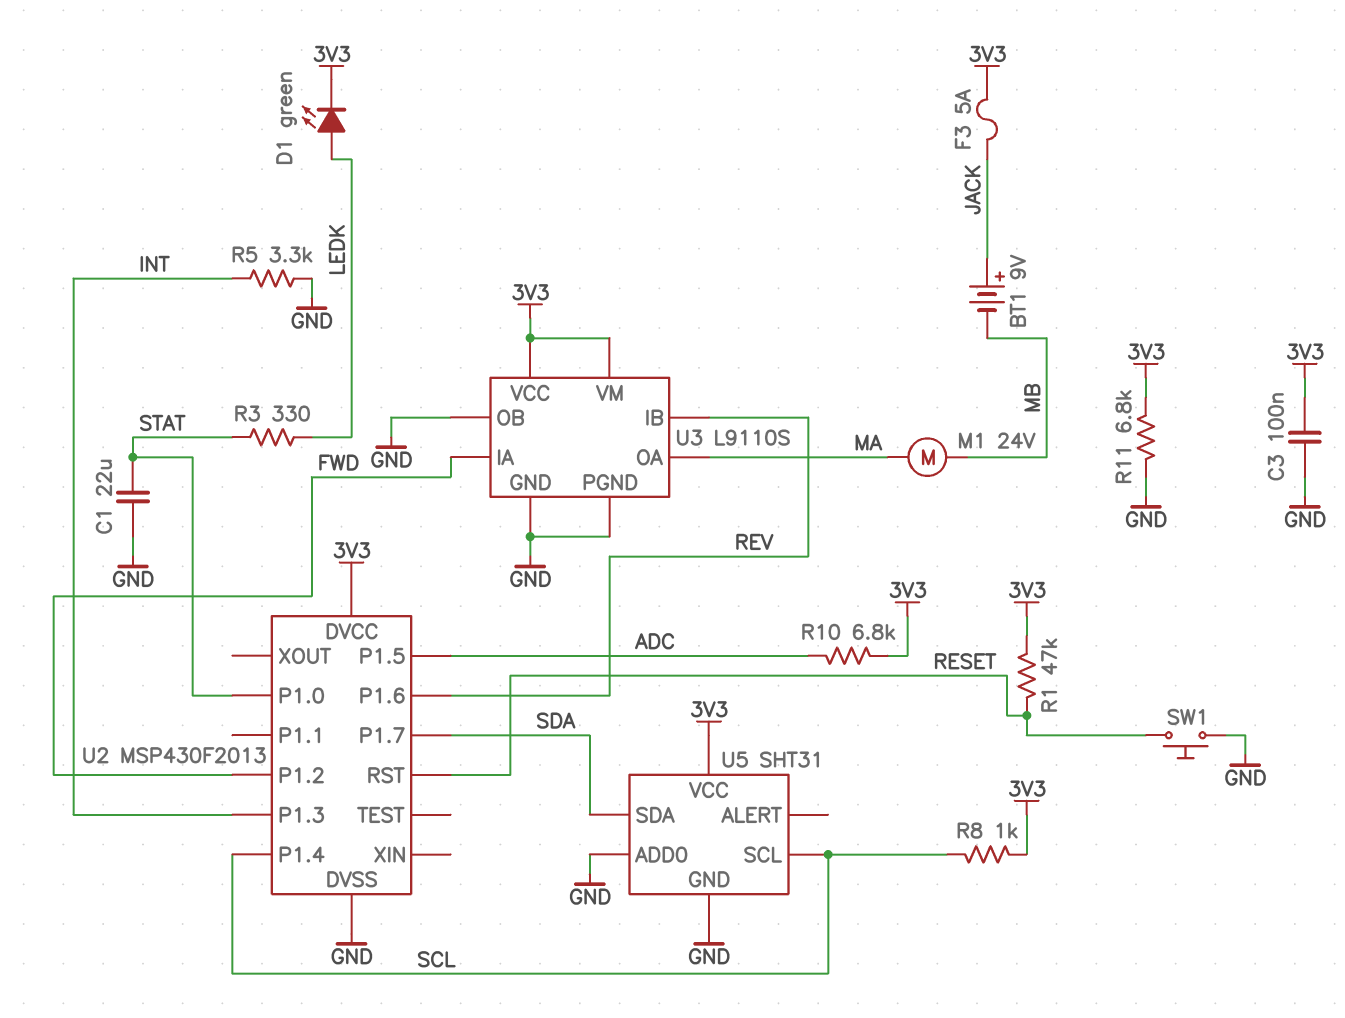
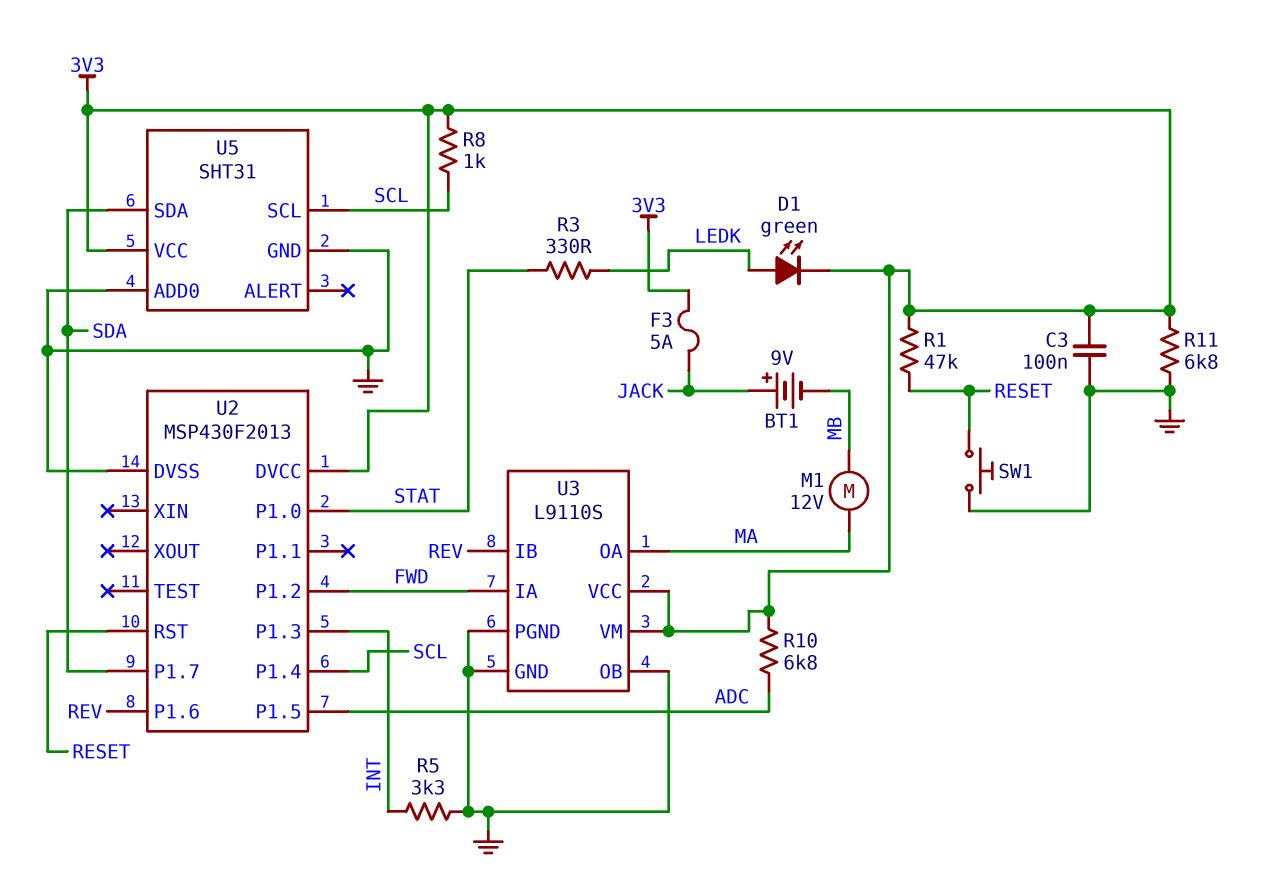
C1: 22uF (GND, STAT) -> none
M1: motor 24V (MA, MB) -> motor 12V (MA, MB)

